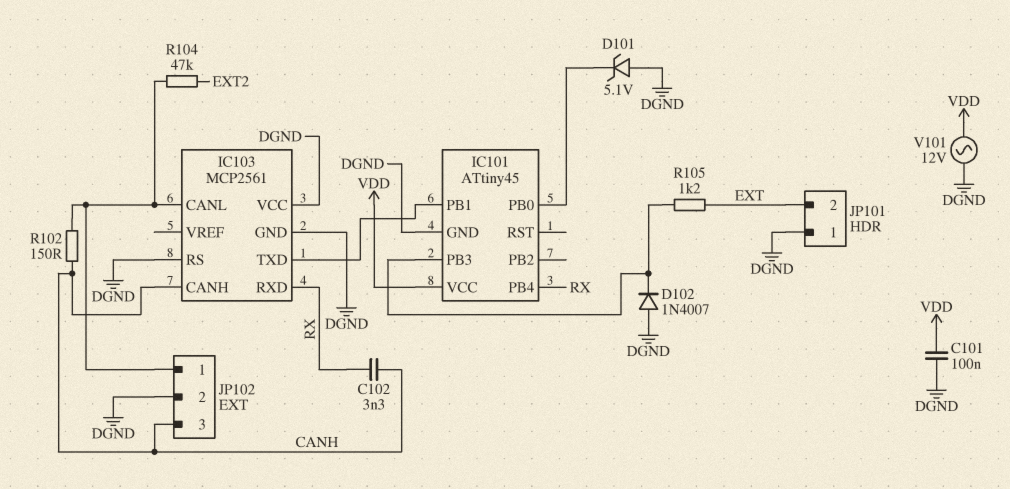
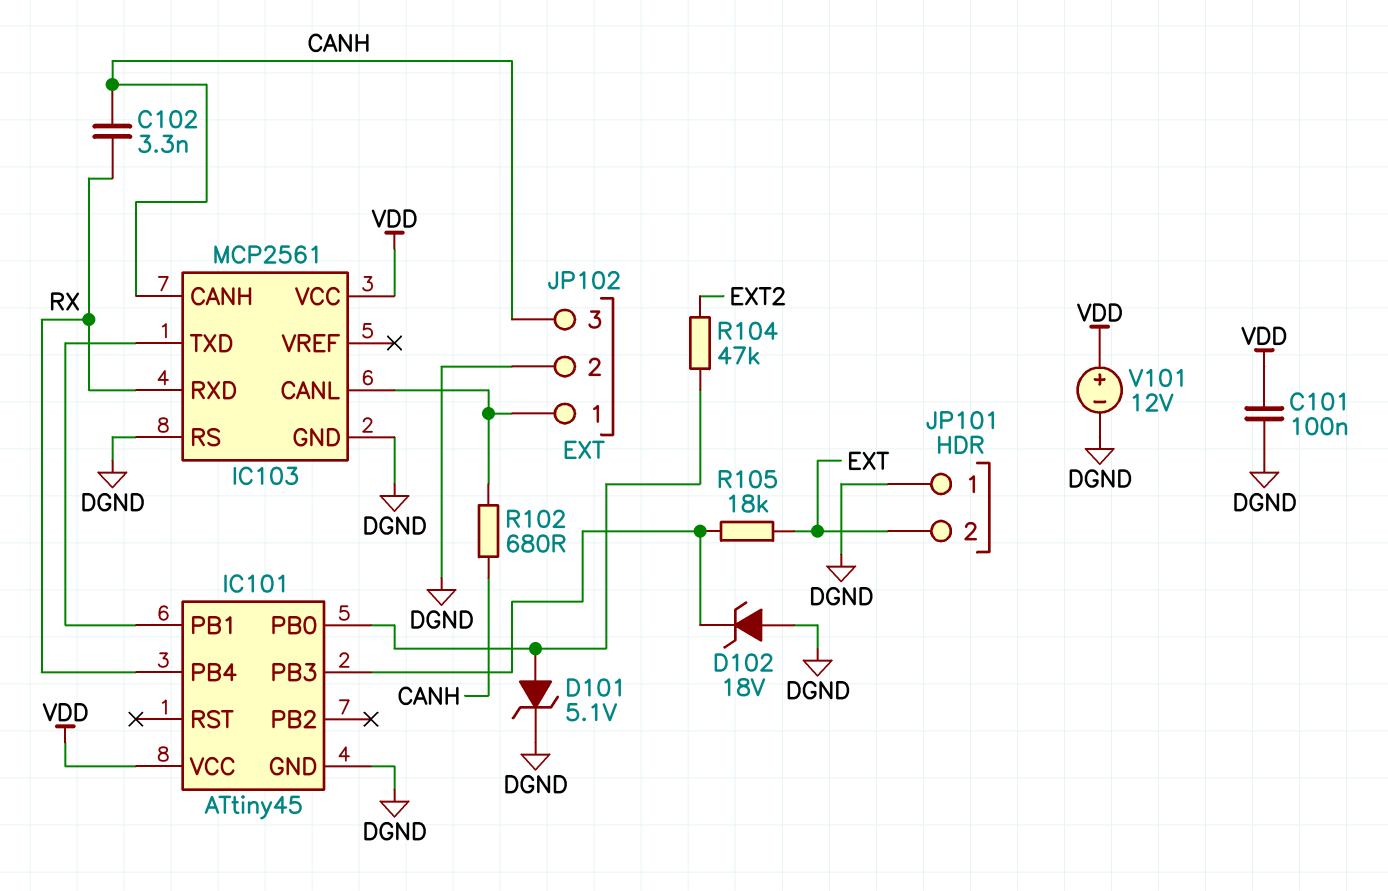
D101: zener 5.1V (A DGND, K IC101/PB0) -> zener 5.1V (A IC101/PB0, K DGND)
D102: diode 1N4007 (A DGND, K IC101/PB3) -> zener 18V (A DGND, K IC101/PB3)
IC103 pin VCC: DGND -> VDD
R102: 150 (CANH, IC103/CANL) -> 680 (CANH, IC103/CANL)
R104: 47k (EXT2, IC103/CANL) -> 47k (EXT2, IC101/PB0)
R105: 1.2k (EXT, IC101/PB3) -> 18k (EXT, IC101/PB3)
V101: AC 12V (DGND, VDD) -> 12V (plus VDD, minus DGND)

